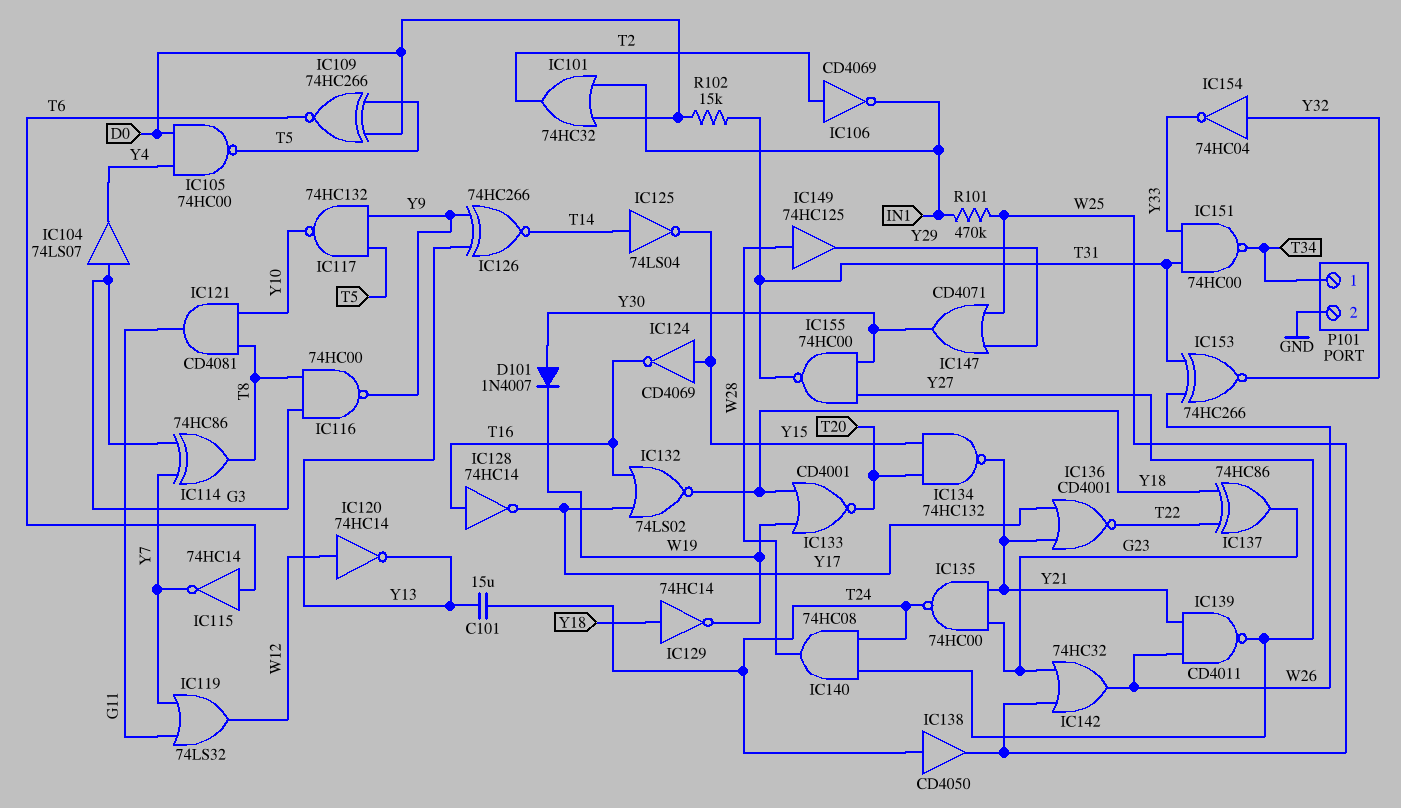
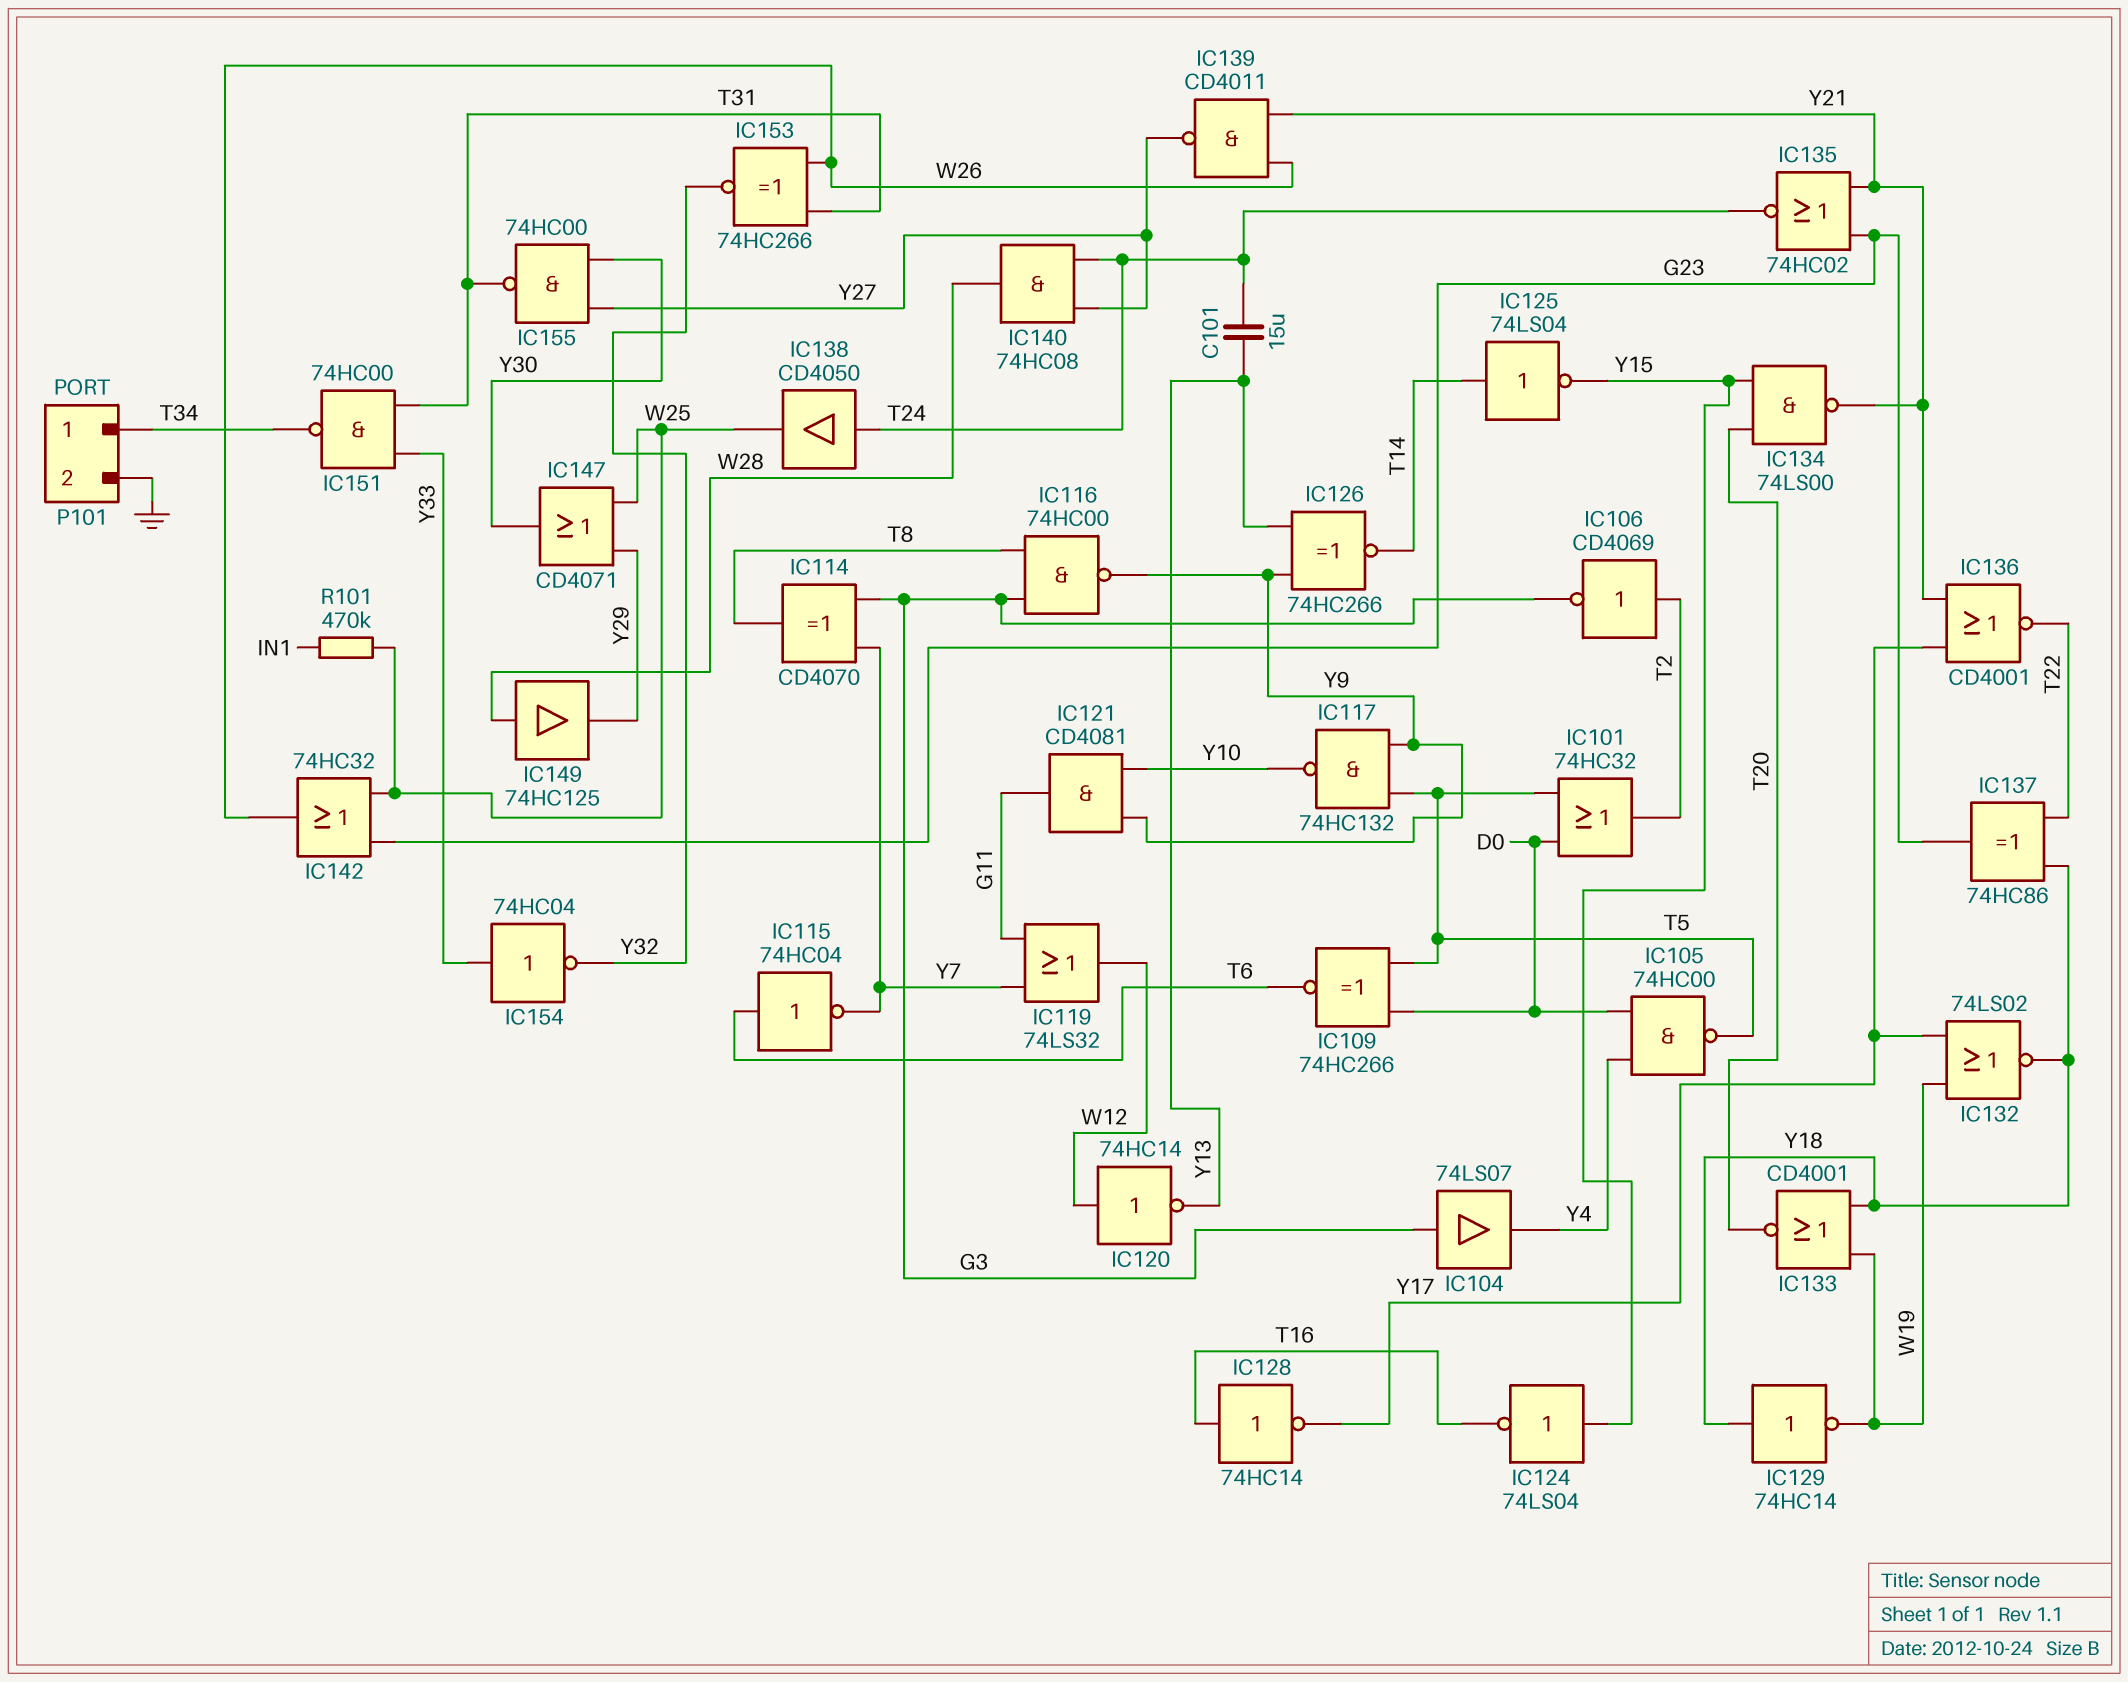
D101: diode 1N4007 (A Y30, K W19) -> none
IC101: OR 74HC32 (in D0, in IN1, out T2) -> OR 74HC32 (in D0, in T5, out T2)
IC106: NOT CD4069 (in T2, out IN1) -> NOT CD4069 (in T2, out G3)
IC114: XOR 74HC86 (in G3, in Y7, out T8) -> XOR CD4070 (in G3, in Y7, out T8)
IC115: NOT 74HC14 (in T6, out Y7) -> NOT 74HC04 (in T6, out Y7)
IC121: AND CD4081 (in T8, in Y10, out G11) -> AND CD4081 (in Y9, in Y10, out G11)
IC124: NOT CD4069 (in Y15, out T16) -> NOT 74LS04 (in Y15, out T16)
IC132: NOR 74LS02 (in T16, in Y17, out Y18) -> NOR 74LS02 (in W19, in Y17, out Y18)
IC134: NAND 74HC132 (in T20, in Y15, out Y21) -> NAND 74LS00 (in T20, in Y15, out Y21)
IC135: NAND 74HC00 (in G23, in Y21, out T24) -> NOR 74HC02 (in G23, in Y21, out T24)
IC154: NOT 74HC04 (in Y32, out Y33) -> NOT 74HC04 (in Y33, out Y32)
R102: 15k (D0, T31) -> none

